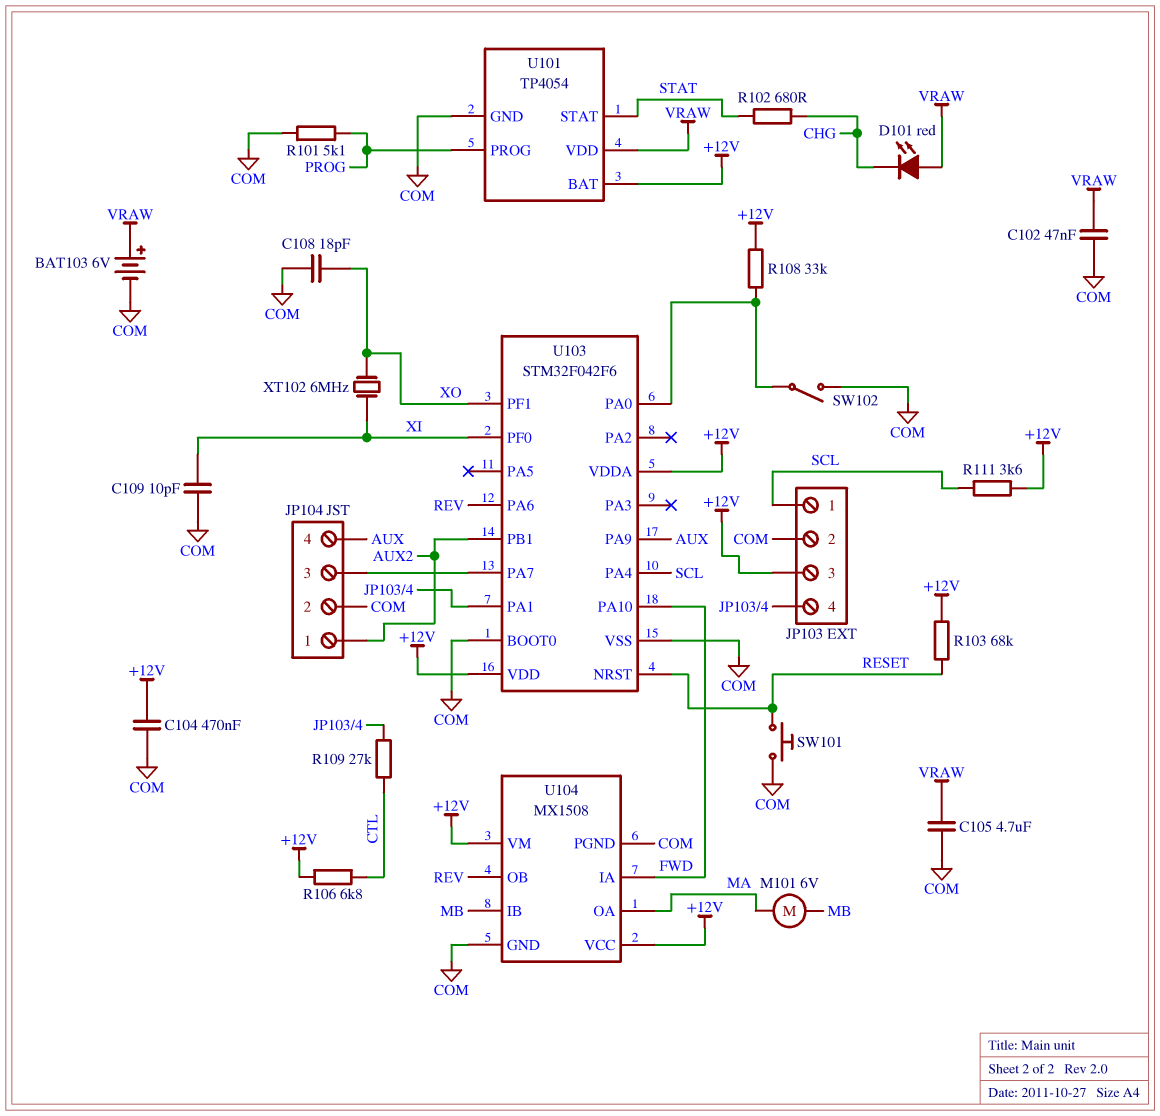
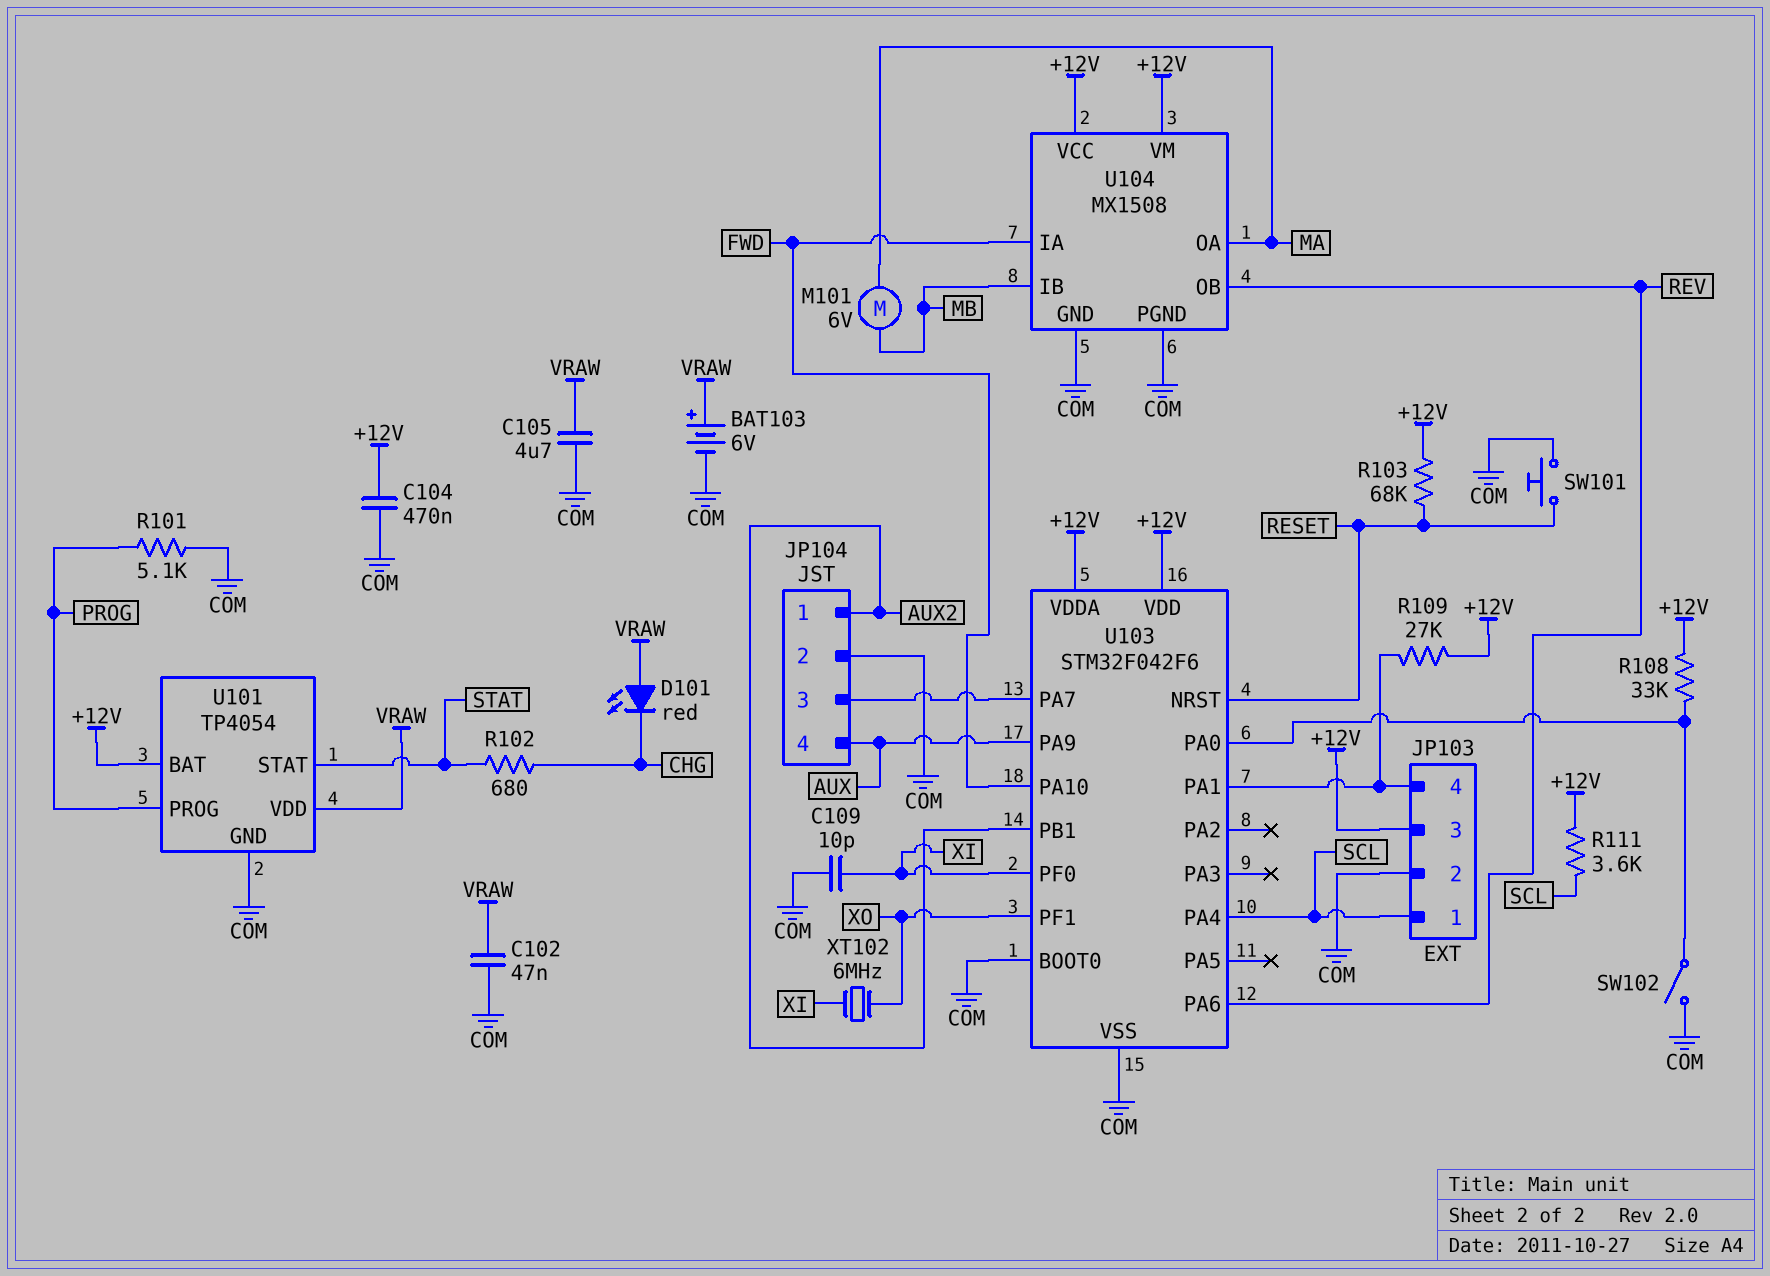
C108: 18pF (COM, XO) -> none
R106: 6.8k (+12V, CTL) -> none
R109: 27k (CTL, JP103/4) -> 27k (+12V, JP103/4)

